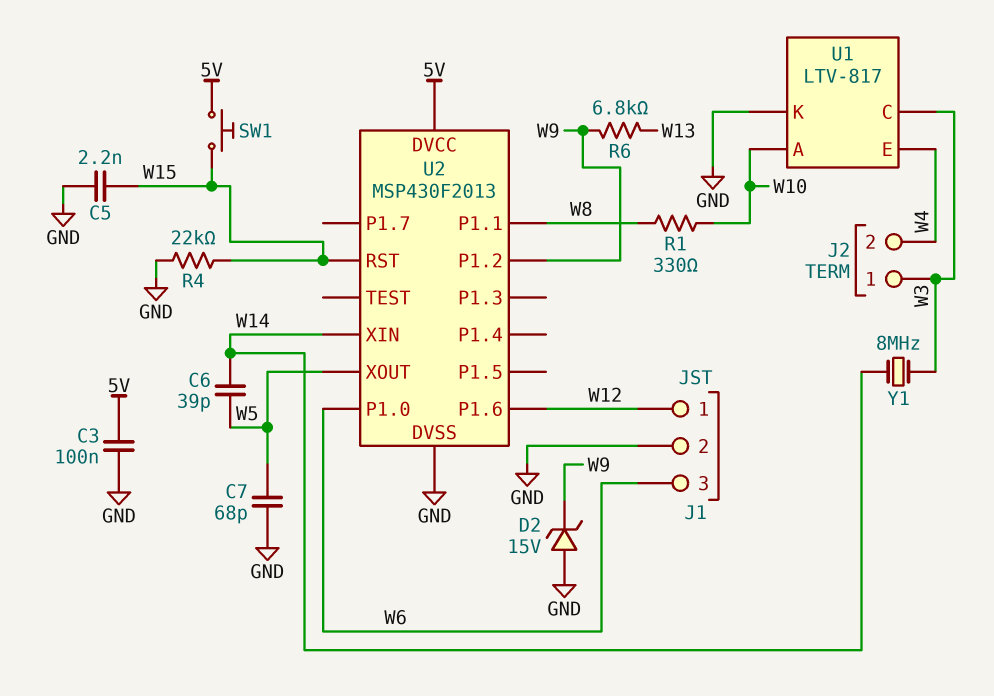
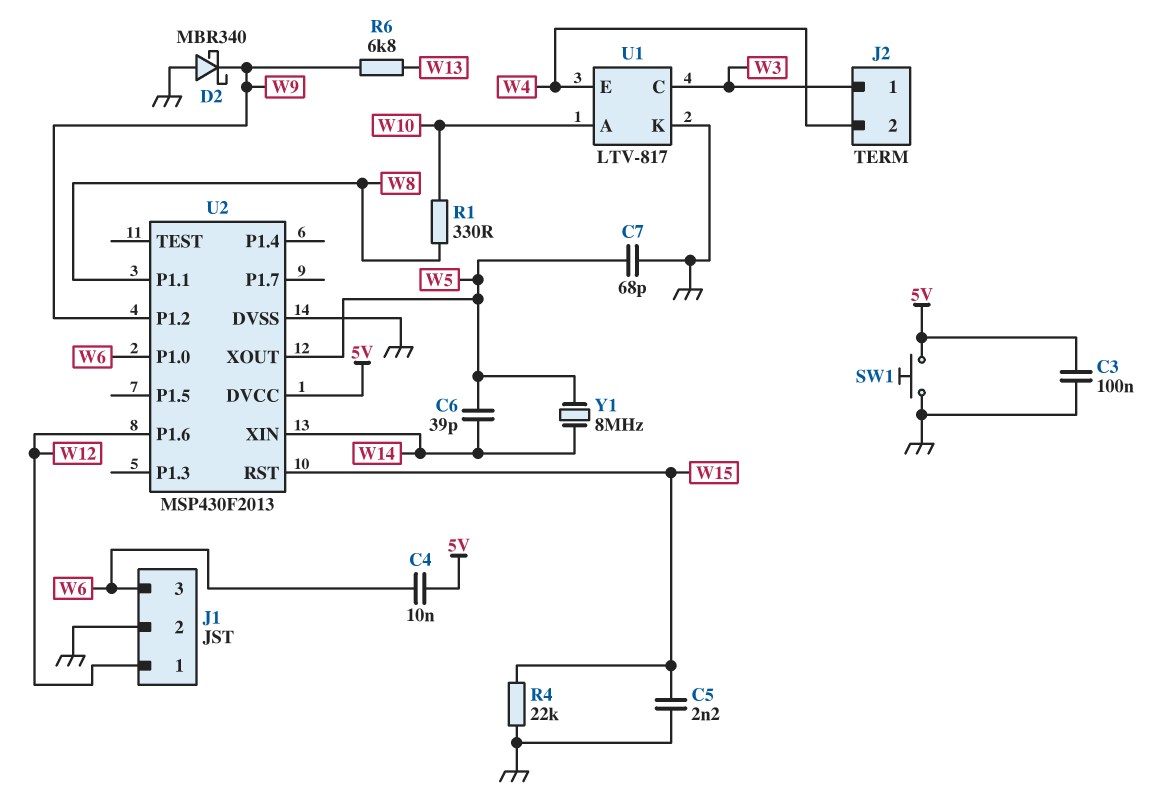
C4: none -> 10nF (5V, W6)
D2: zener 15V (A GND, K W9) -> schottky MBR340 (A GND, K W9)
SW1: button (5V, W15) -> button (5V, GND)
Y1: 8MHz (W3, W14) -> 8MHz (W5, W14)

